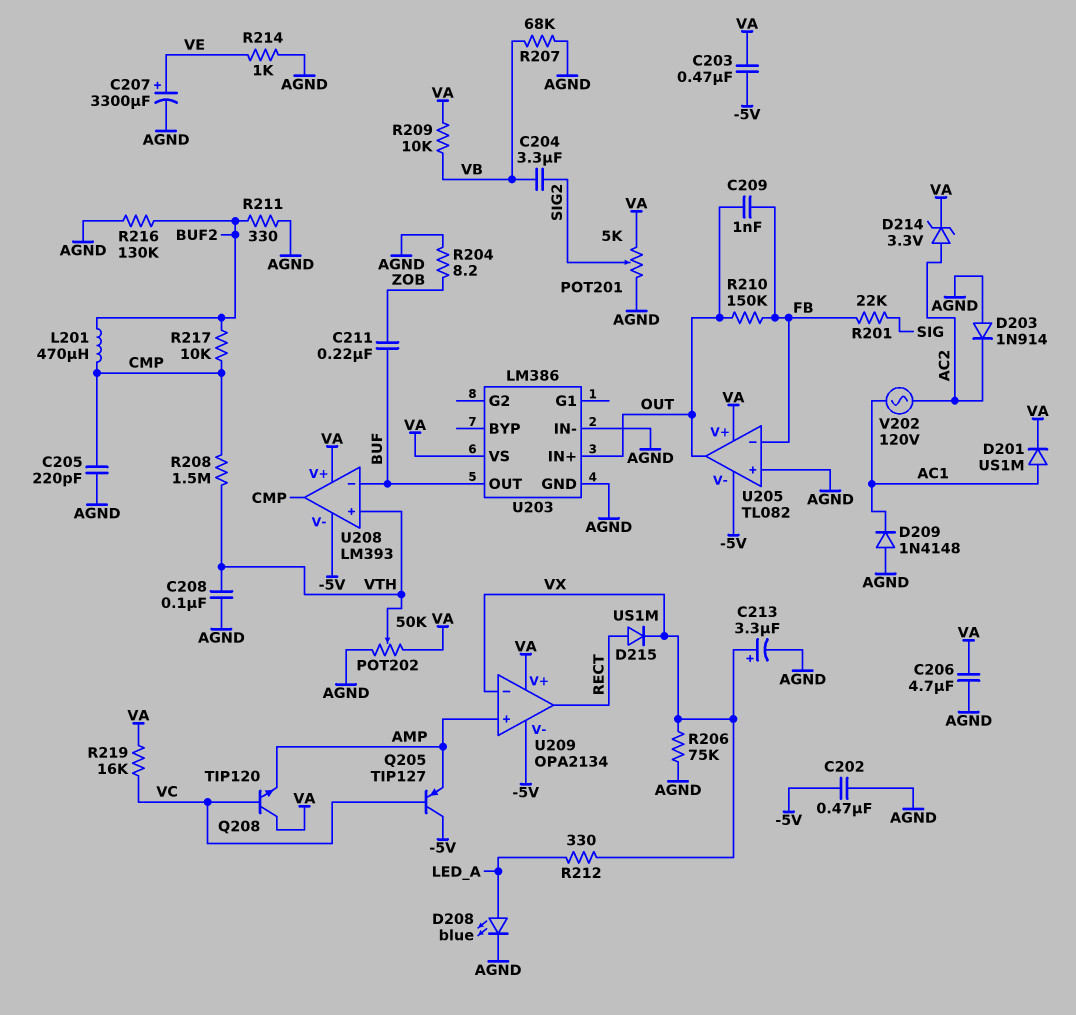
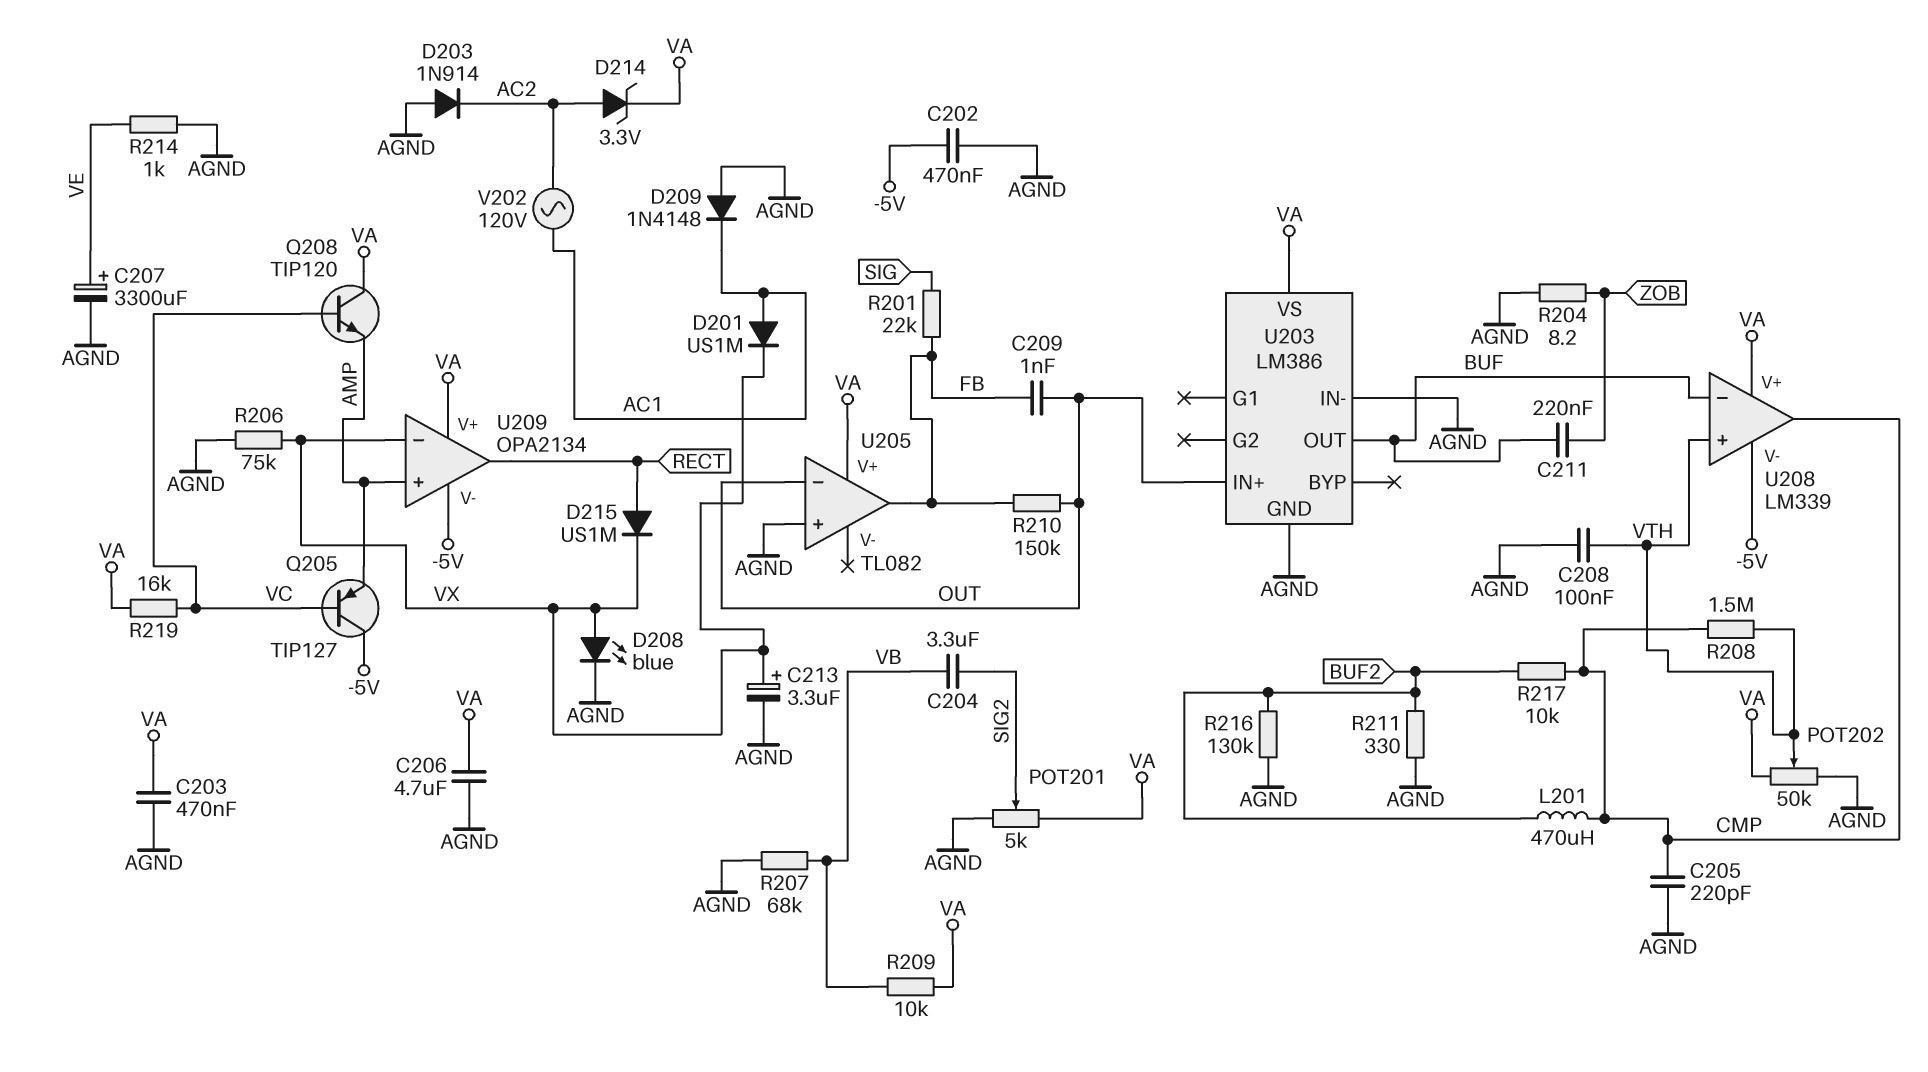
C203: 470nF (-5V, VA) -> 470nF (AGND, VA)
D201: diode US1M (A AC1, K VA) -> diode US1M (A AC1, K VX)
D208: LED blue (A LED_A, K AGND) -> LED blue (A VX, K AGND)
R212: 330 (LED_A, VX) -> none
U205 pin V-: -5V -> none
U205 pin in-: FB -> OUT
U205 pin out: OUT -> FB
U208: LM393 -> LM339

